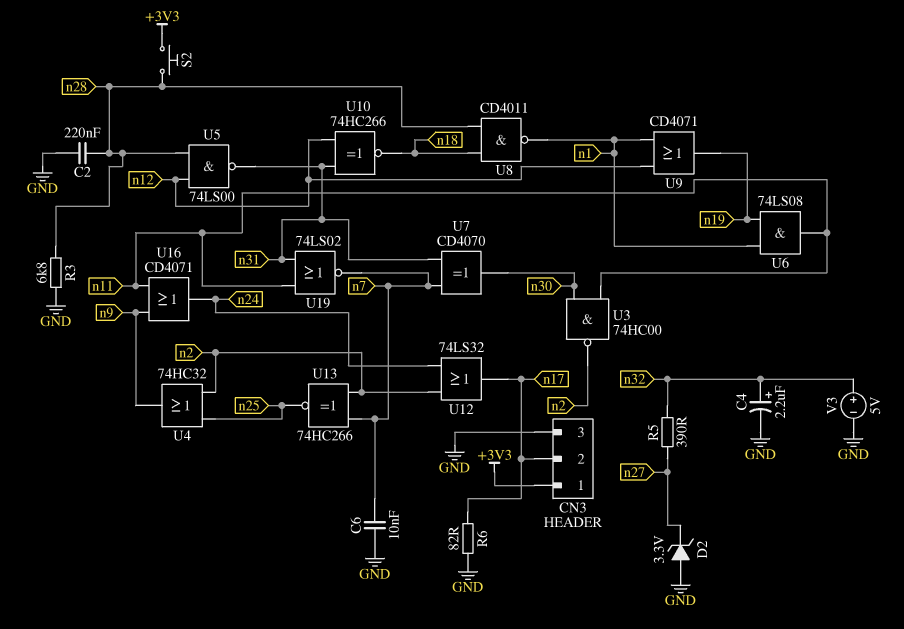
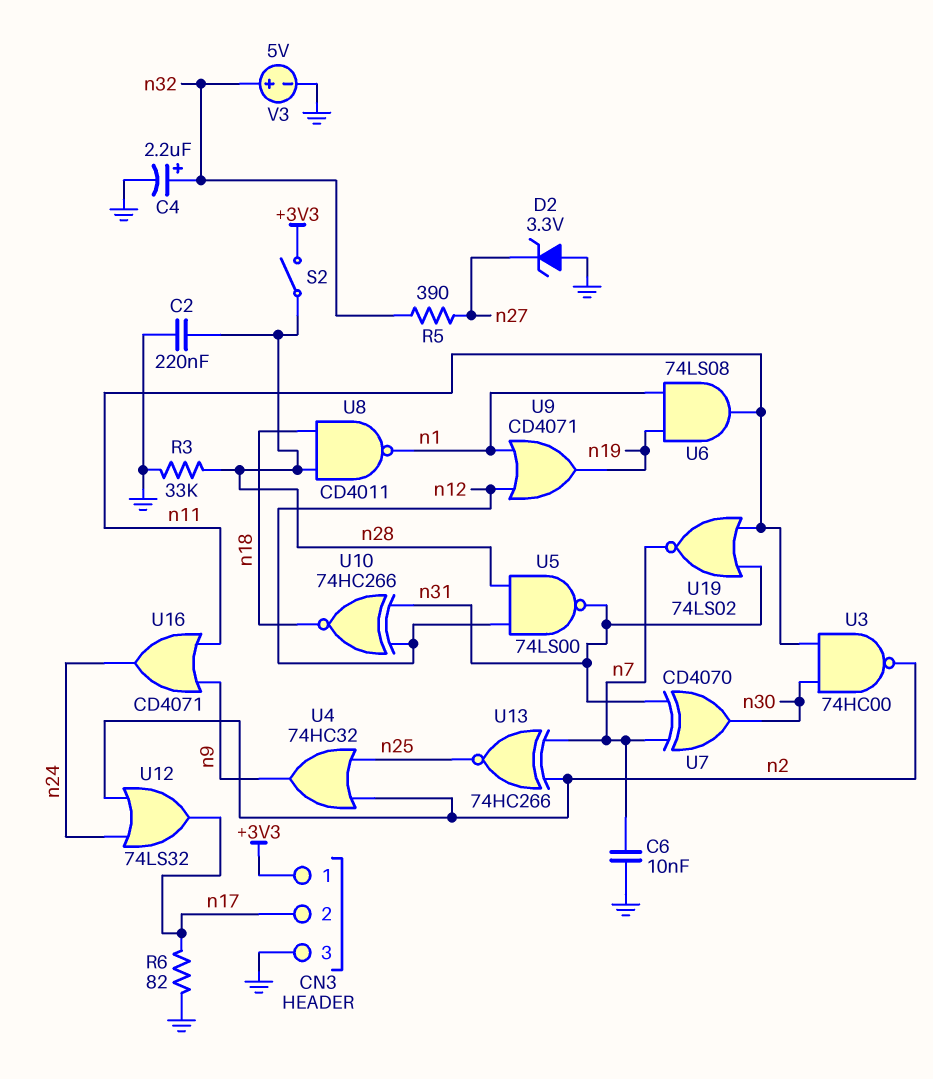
R3: 6.8k (GND, n28) -> 33k (GND, n28)
S2: button (+3V3, n28) -> switch (+3V3, n28)

